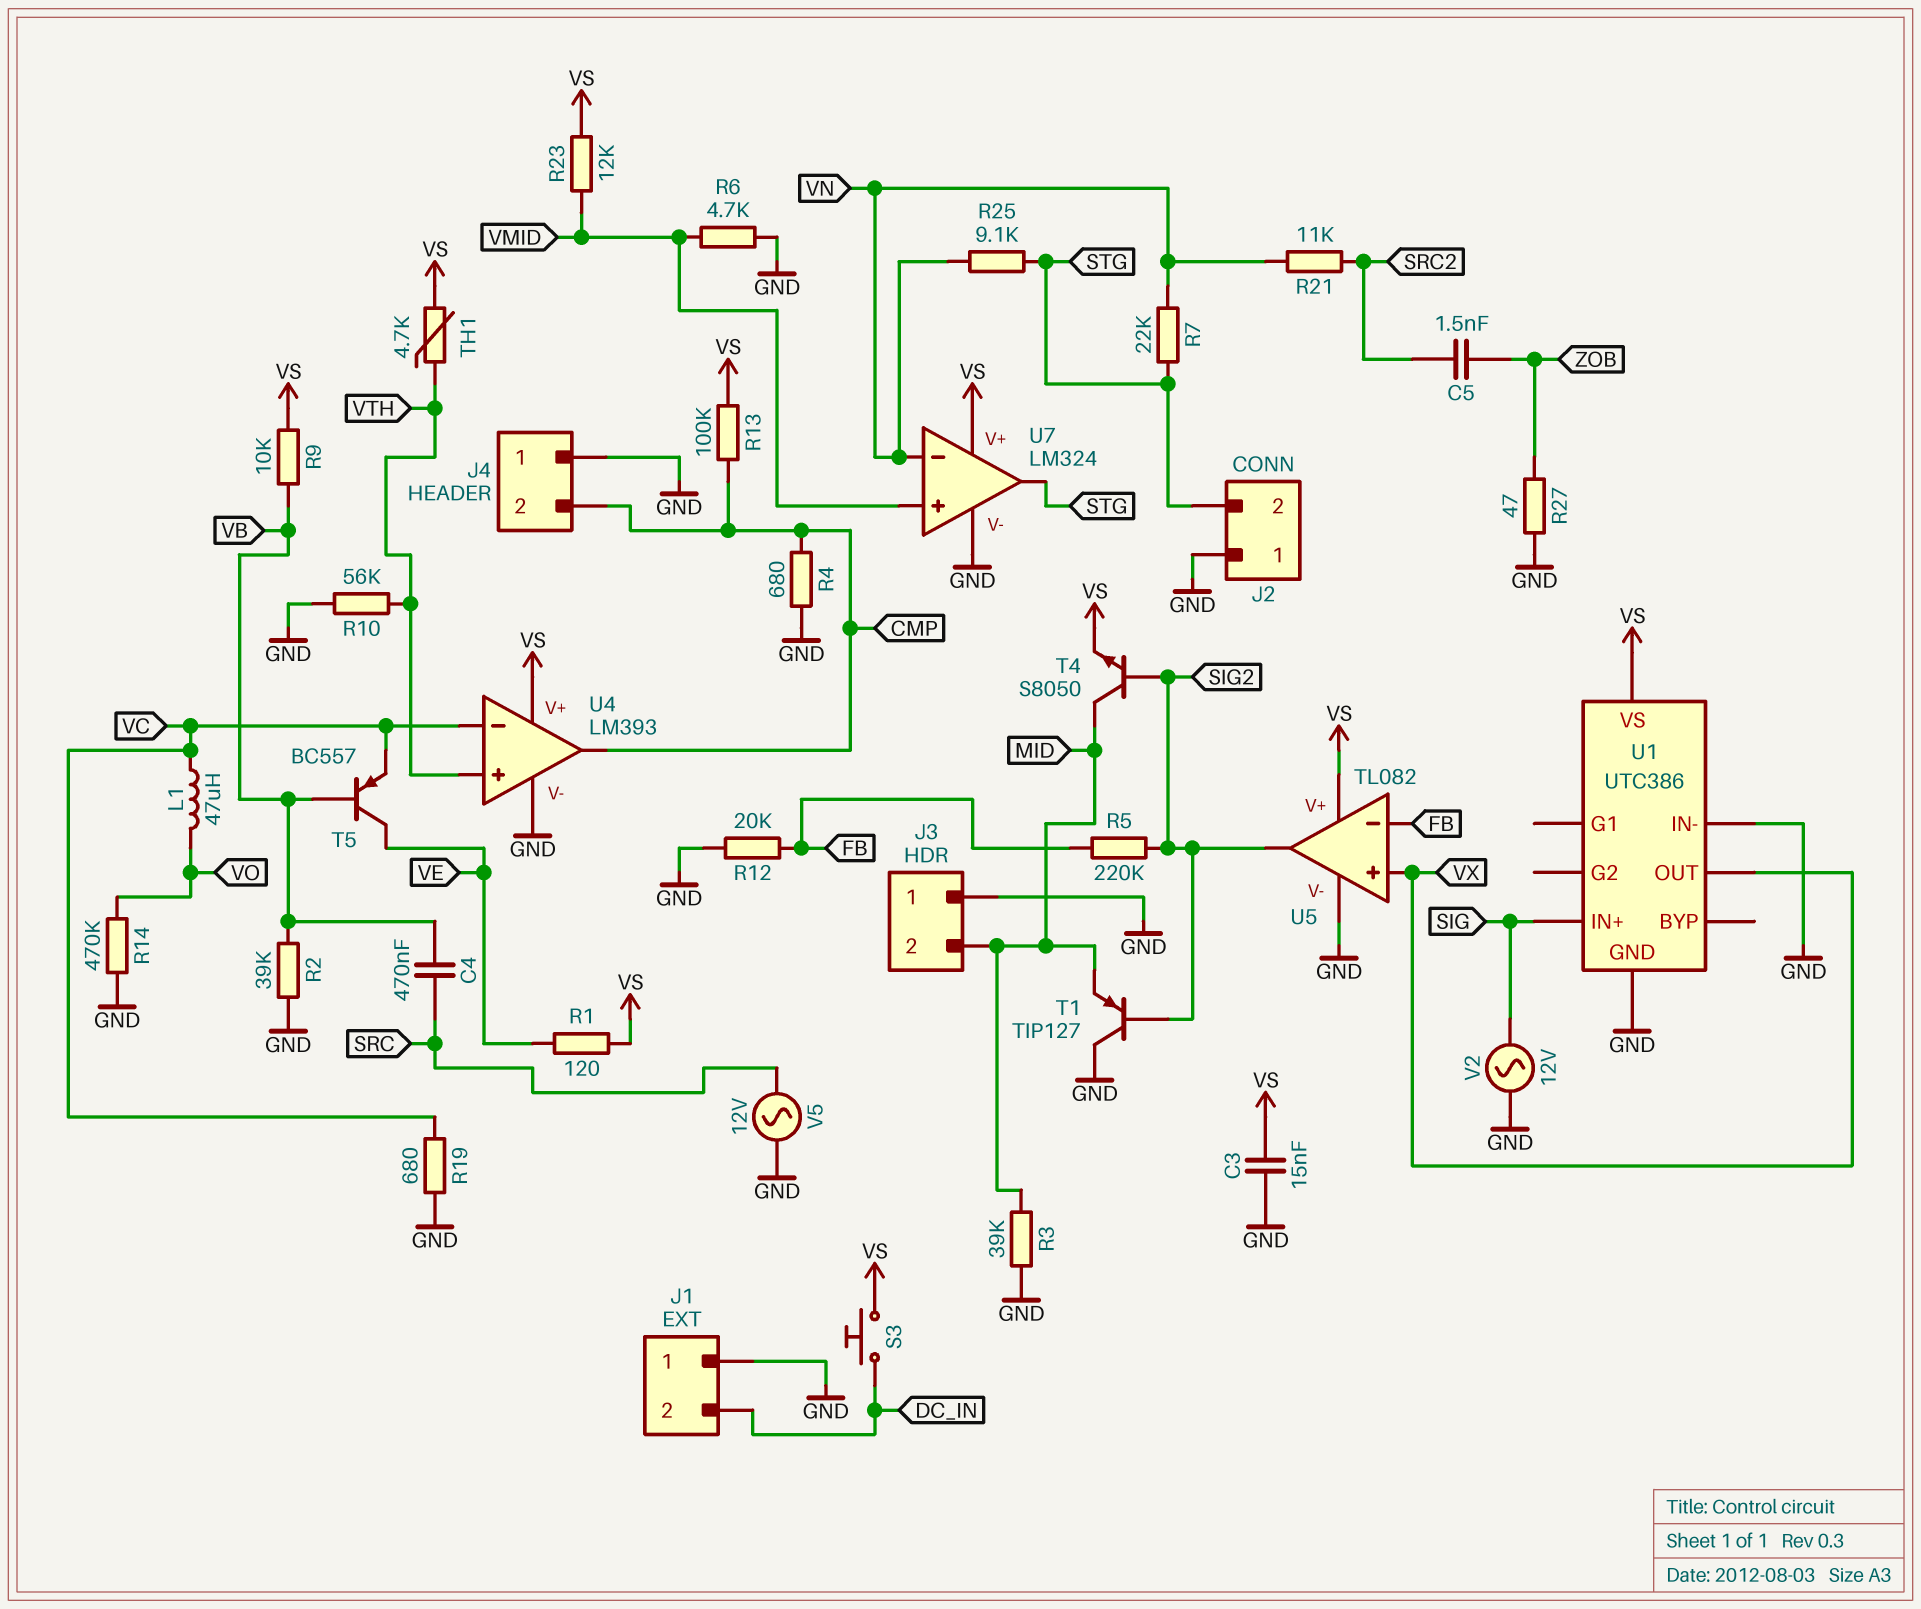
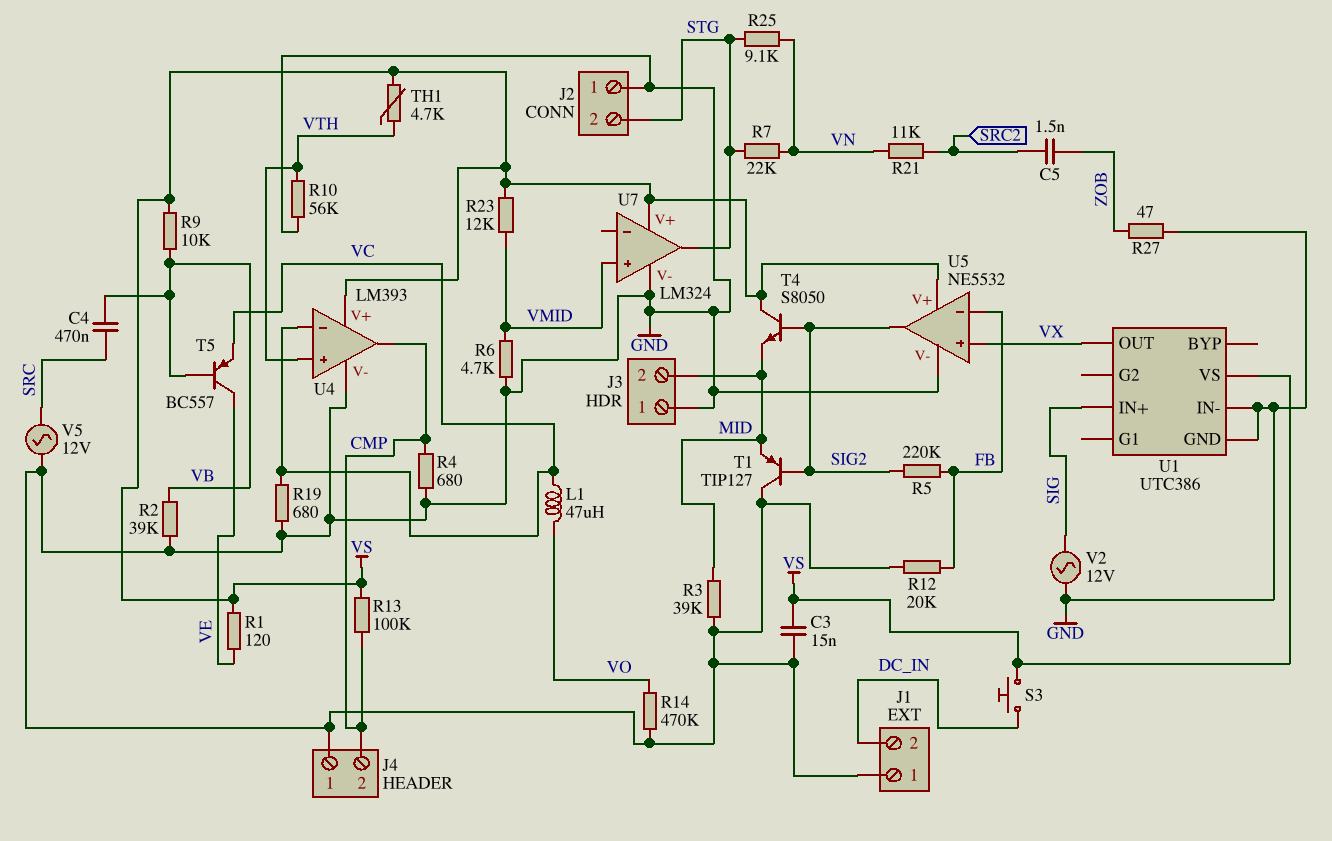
T4: NPN S8050 (B SIG2, C MID, E VS) -> NPN S8050 (B SIG2, C VS, E MID)
U5: TL082 -> NE5532
U7 pin in-: VN -> none

